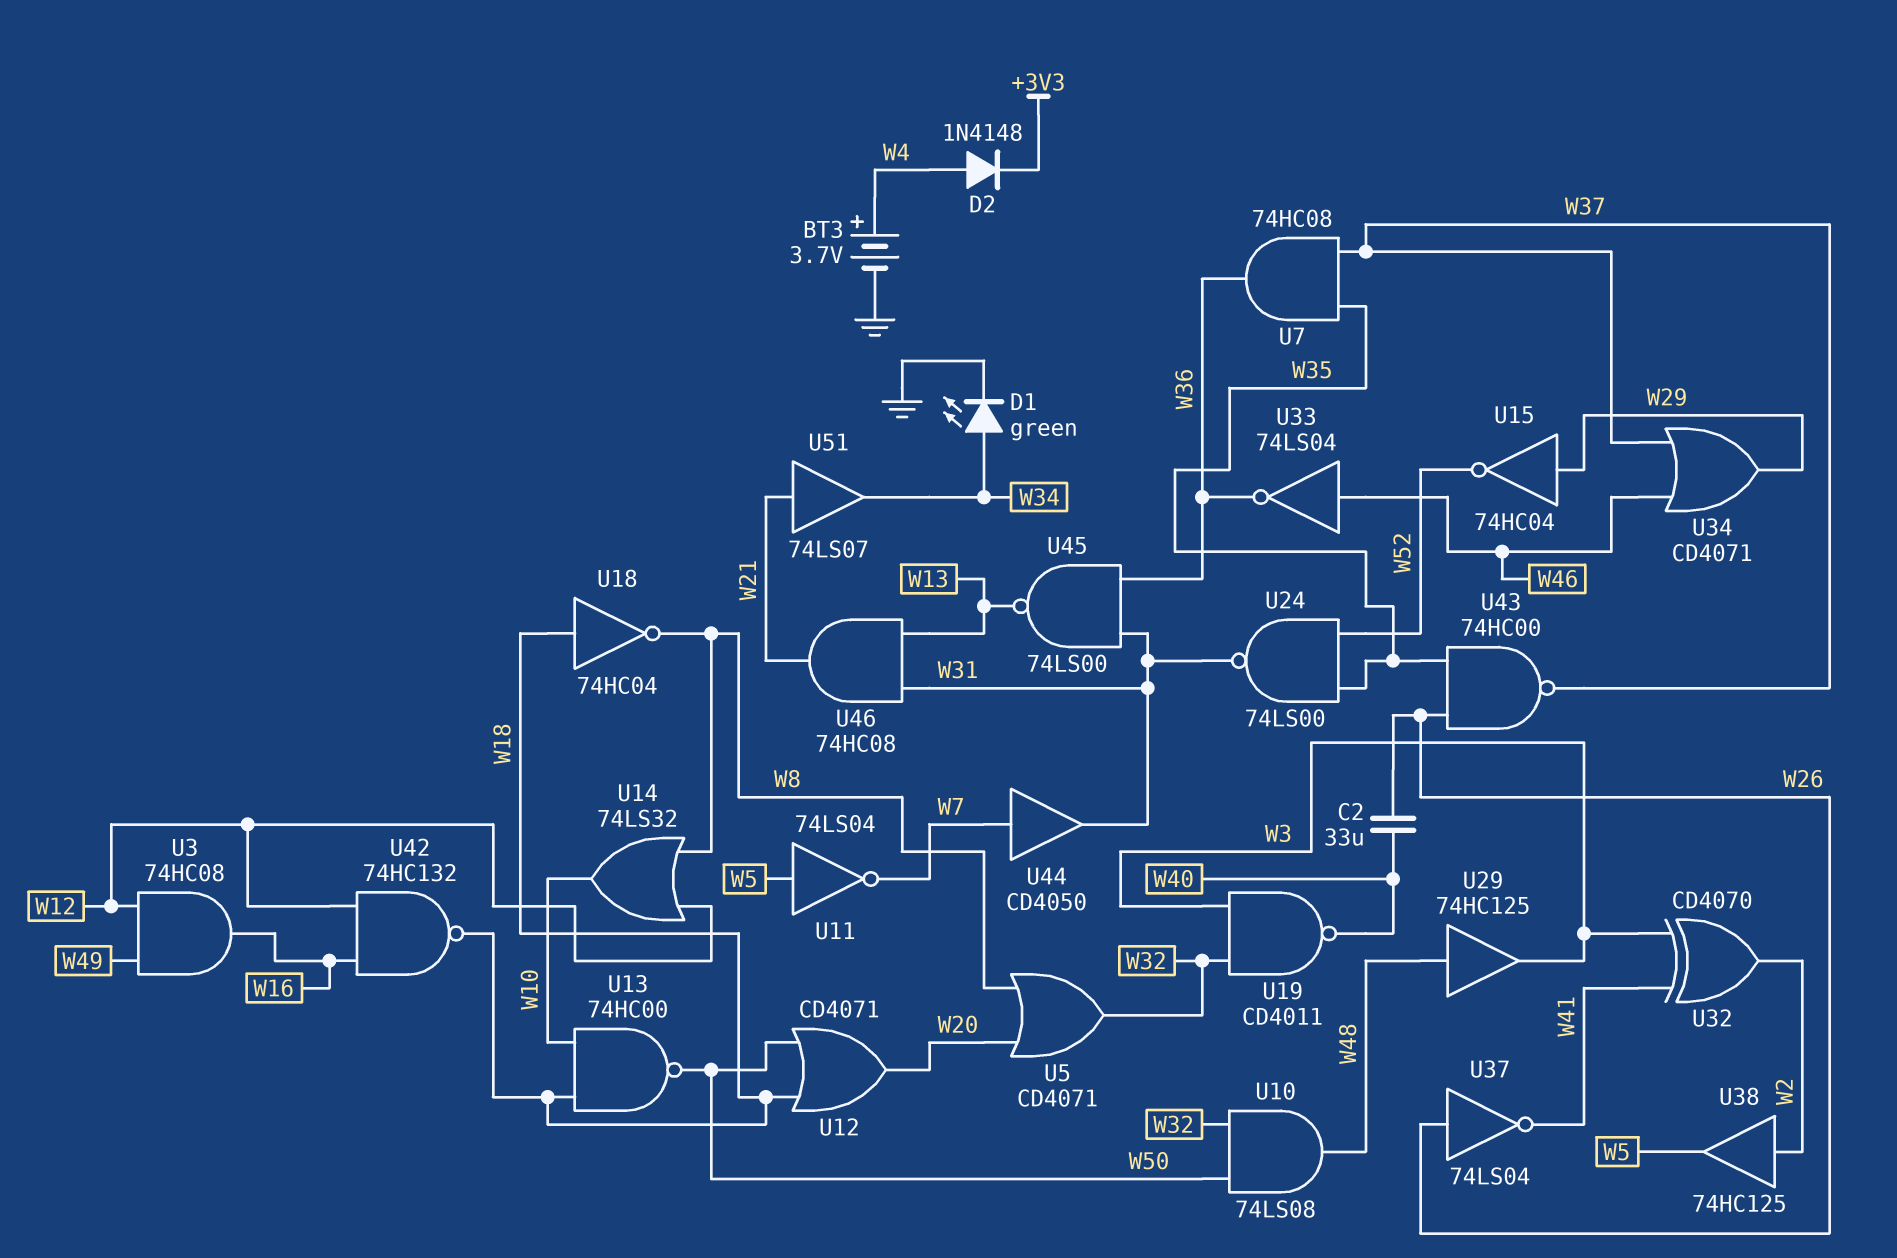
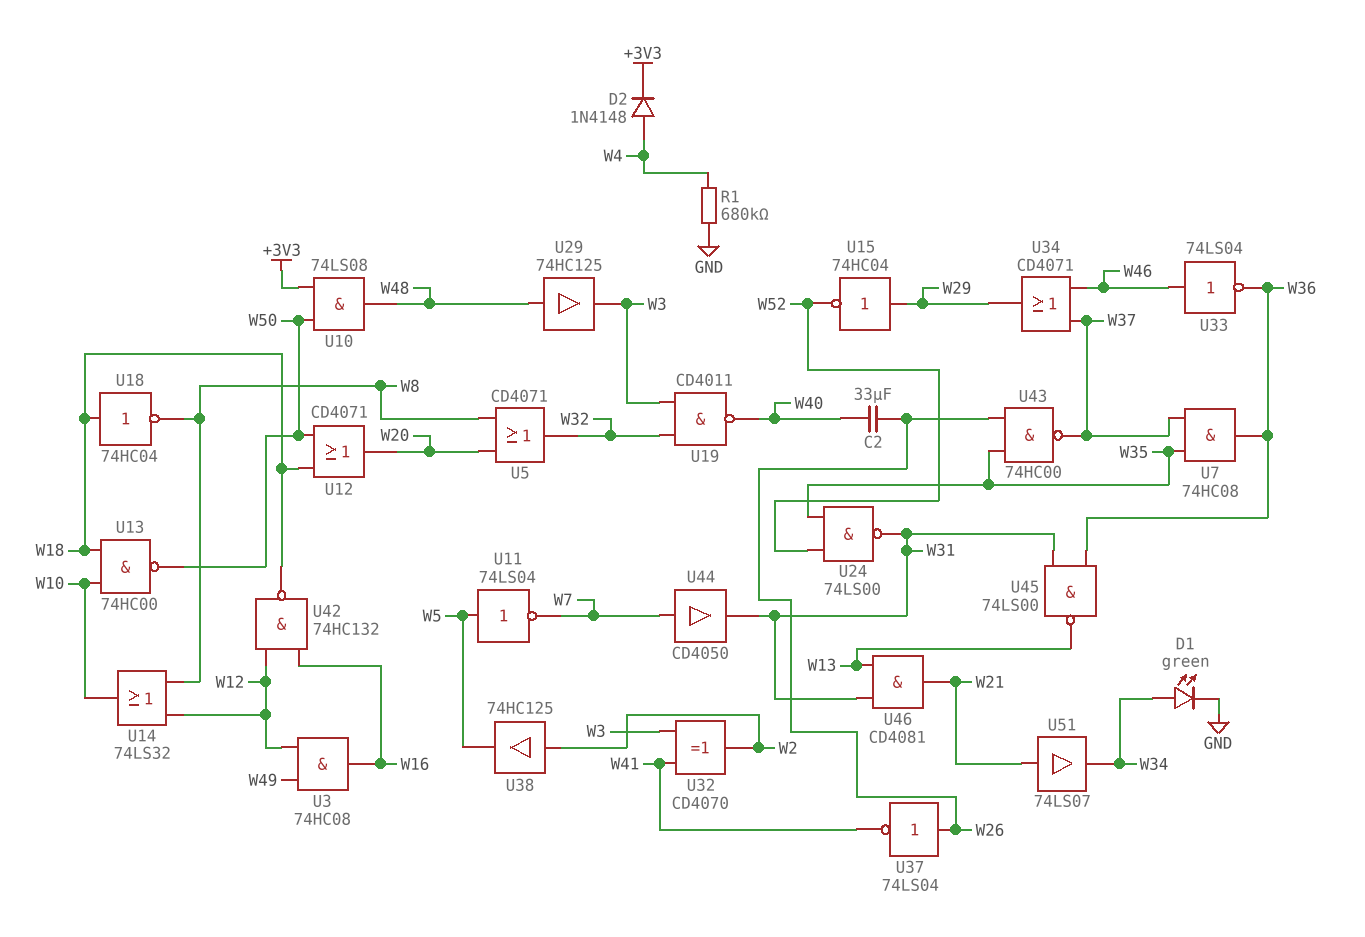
BT3: 3.7V (plus W4, minus GND) -> none
R1: none -> 680k (GND, W4)
U10: AND 74LS08 (in W32, in W50, out W48) -> AND 74LS08 (in +3V3, in W50, out W48)
U46: AND 74HC08 (in W13, in W31, out W21) -> AND CD4081 (in W13, in W31, out W21)

